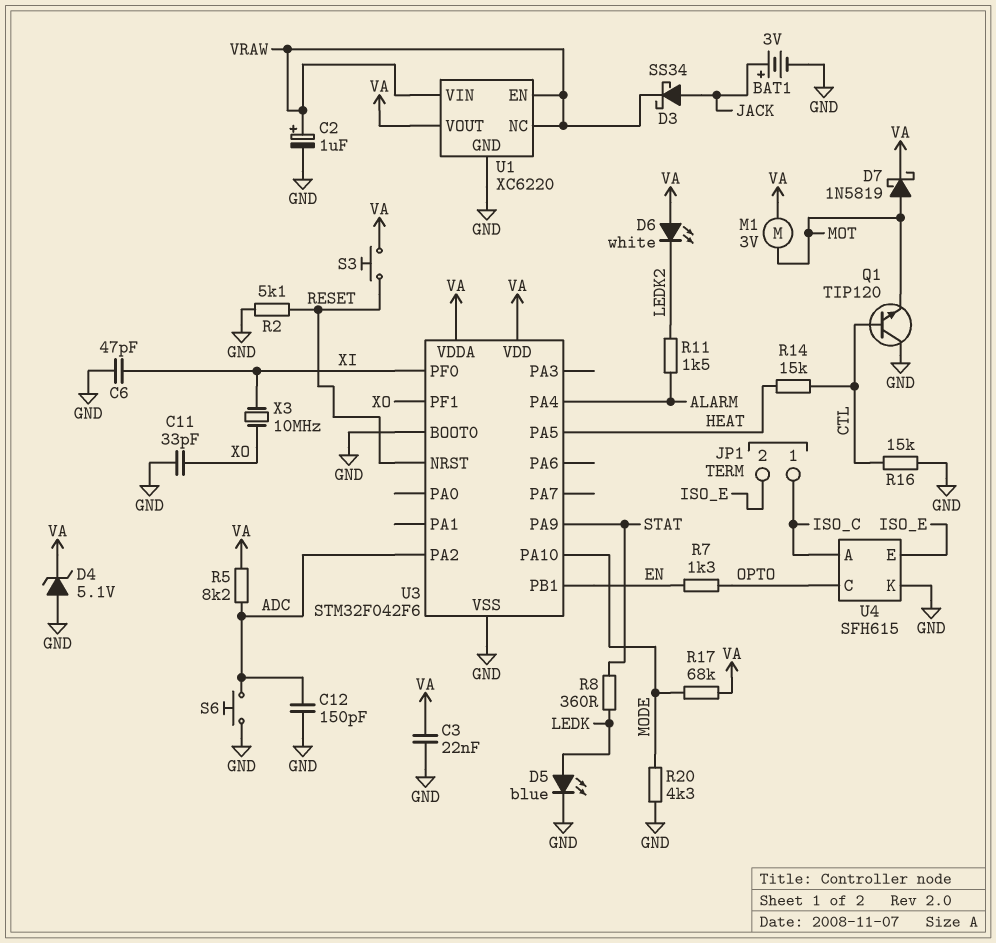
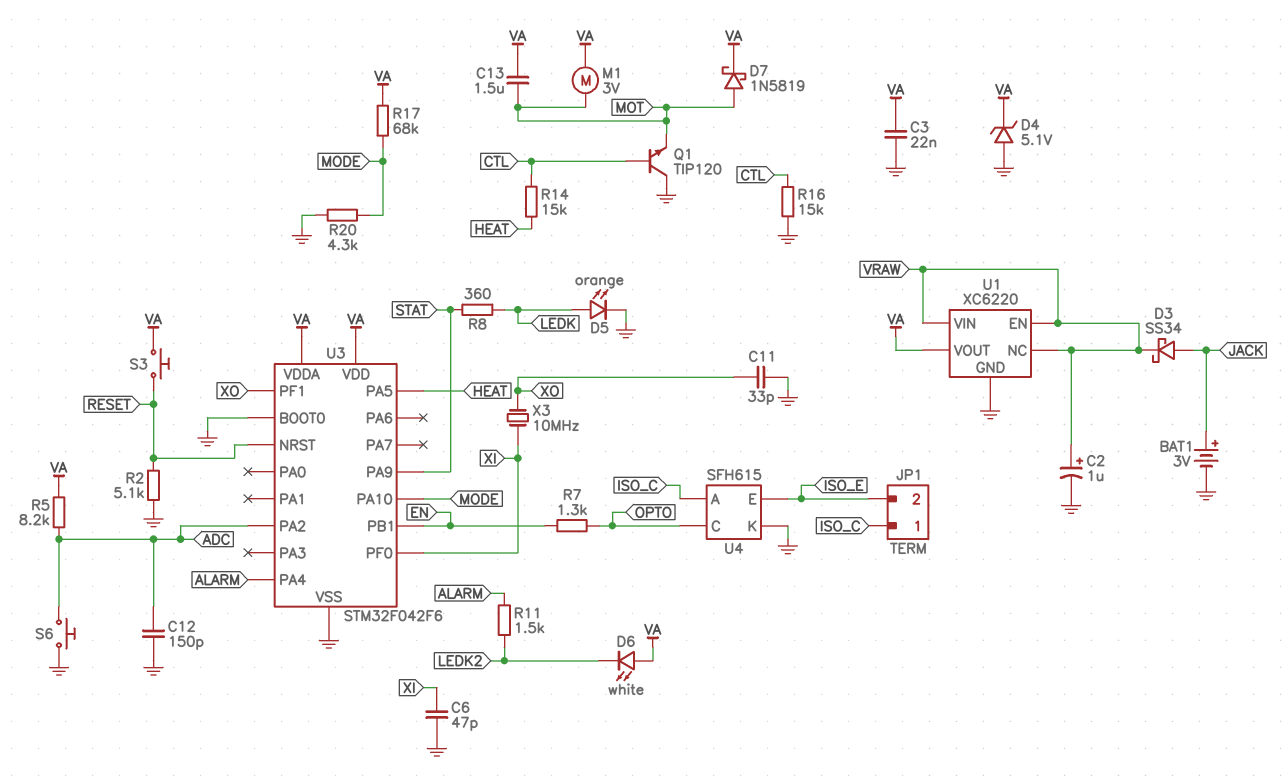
C13: none -> 1.5uF (MOT, VA)
D5: LED blue (A LEDK, K GND) -> LED orange (A LEDK, K GND)

